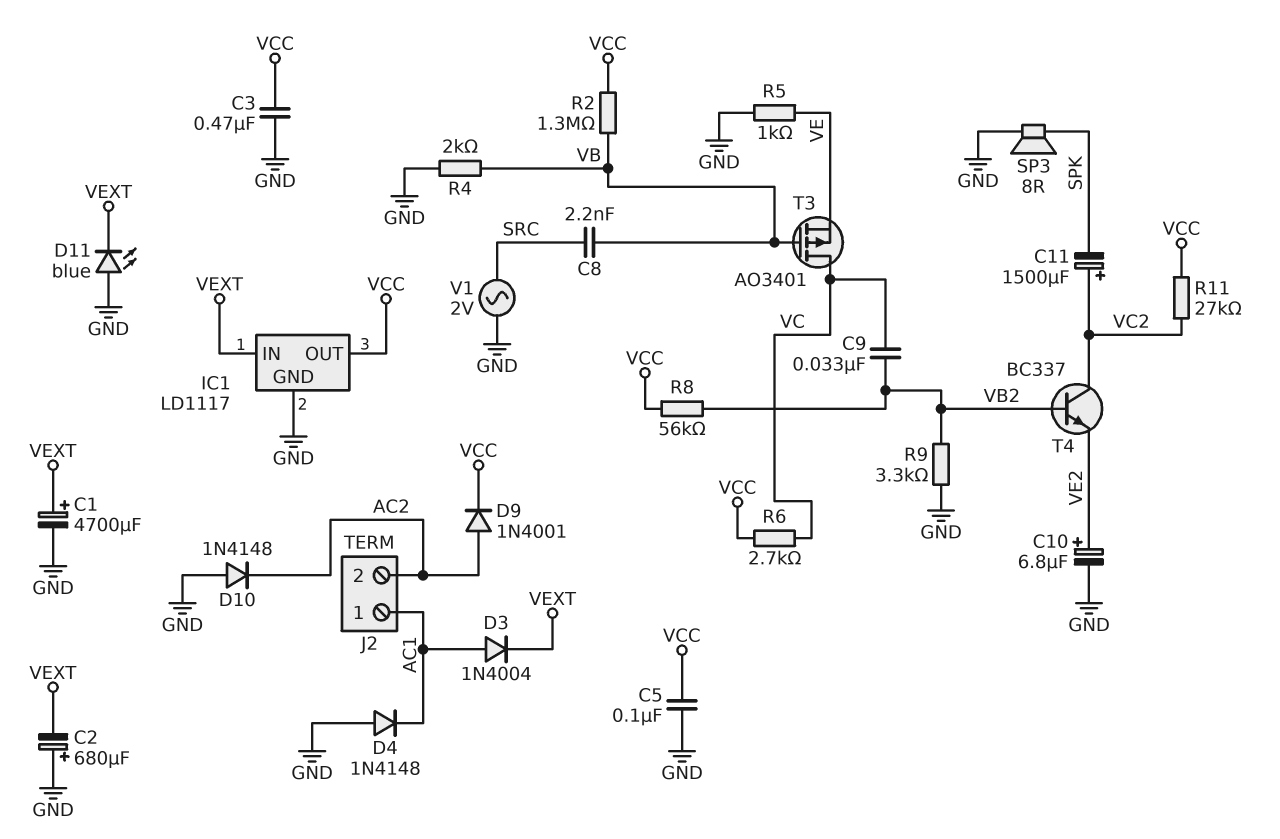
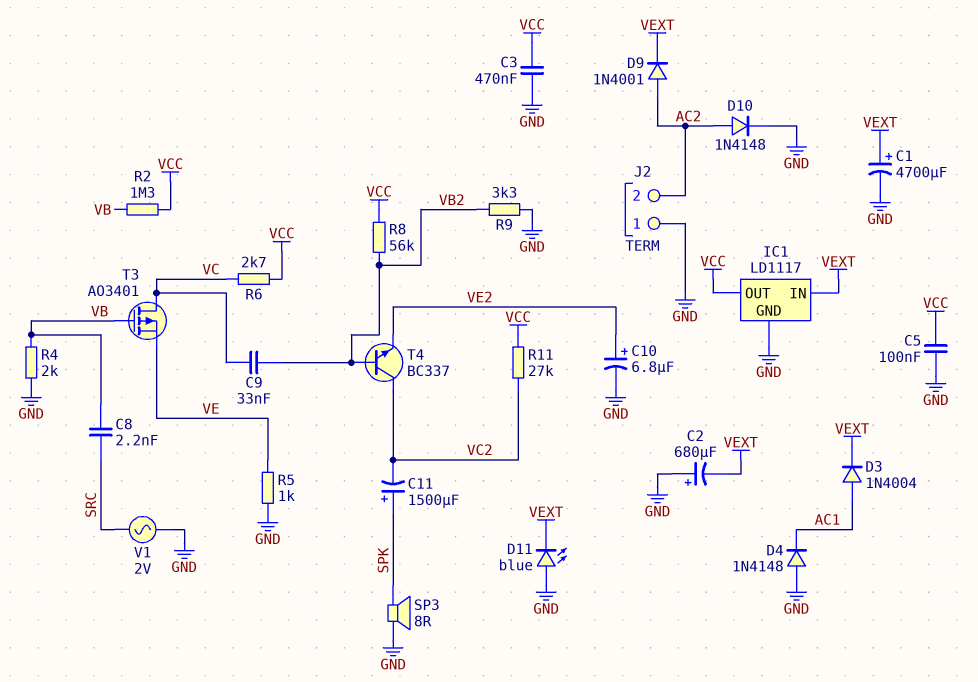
C11: 1500uF (plus VC2, minus SPK) -> 1500uF (plus SPK, minus VC2)
D9: diode 1N4001 (A AC2, K VCC) -> diode 1N4001 (A AC2, K VEXT)
D10: diode 1N4148 (A GND, K AC2) -> diode 1N4148 (A AC2, K GND)
J2 pin 1: AC1 -> GND

